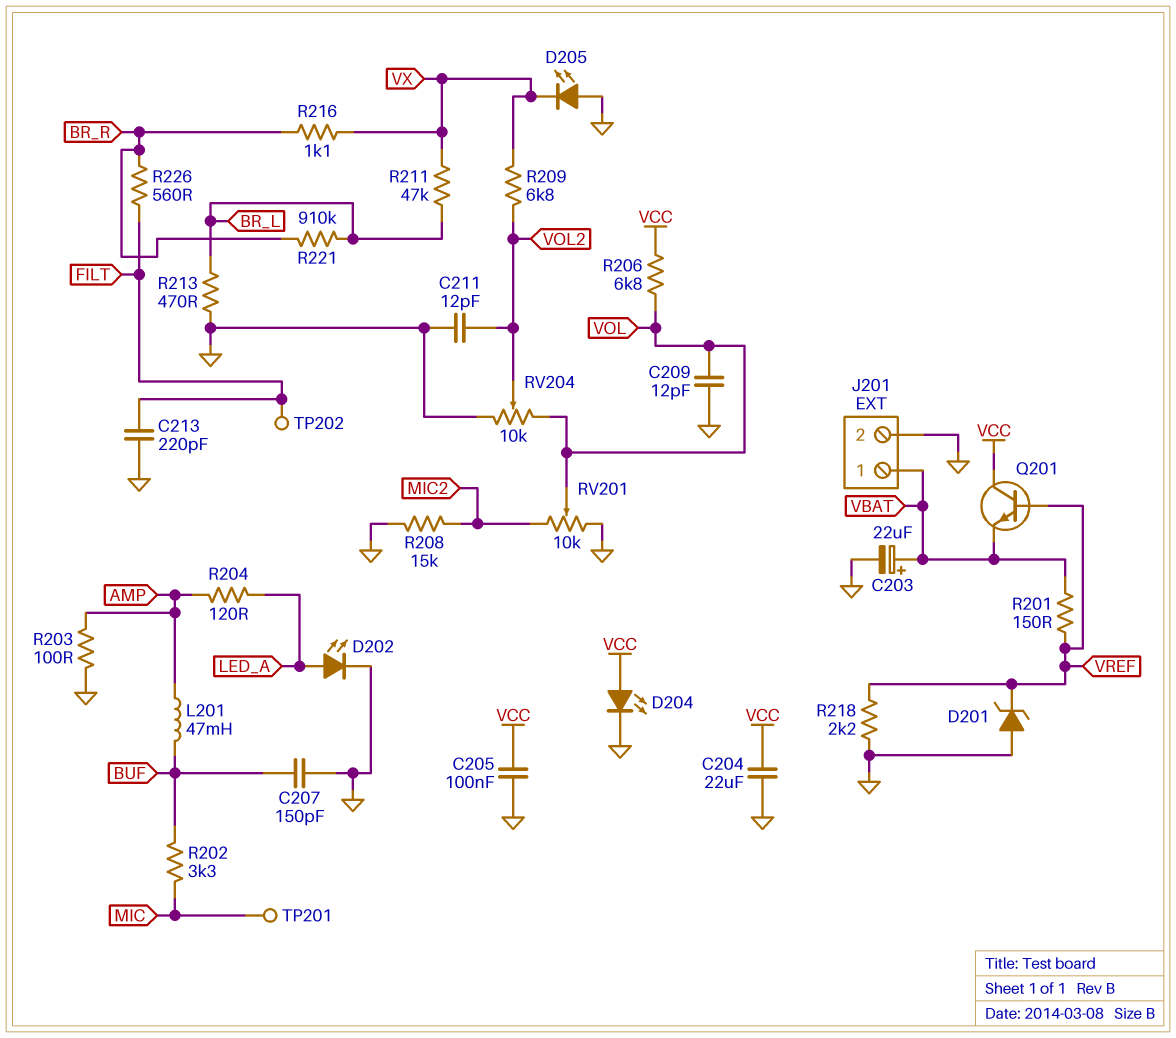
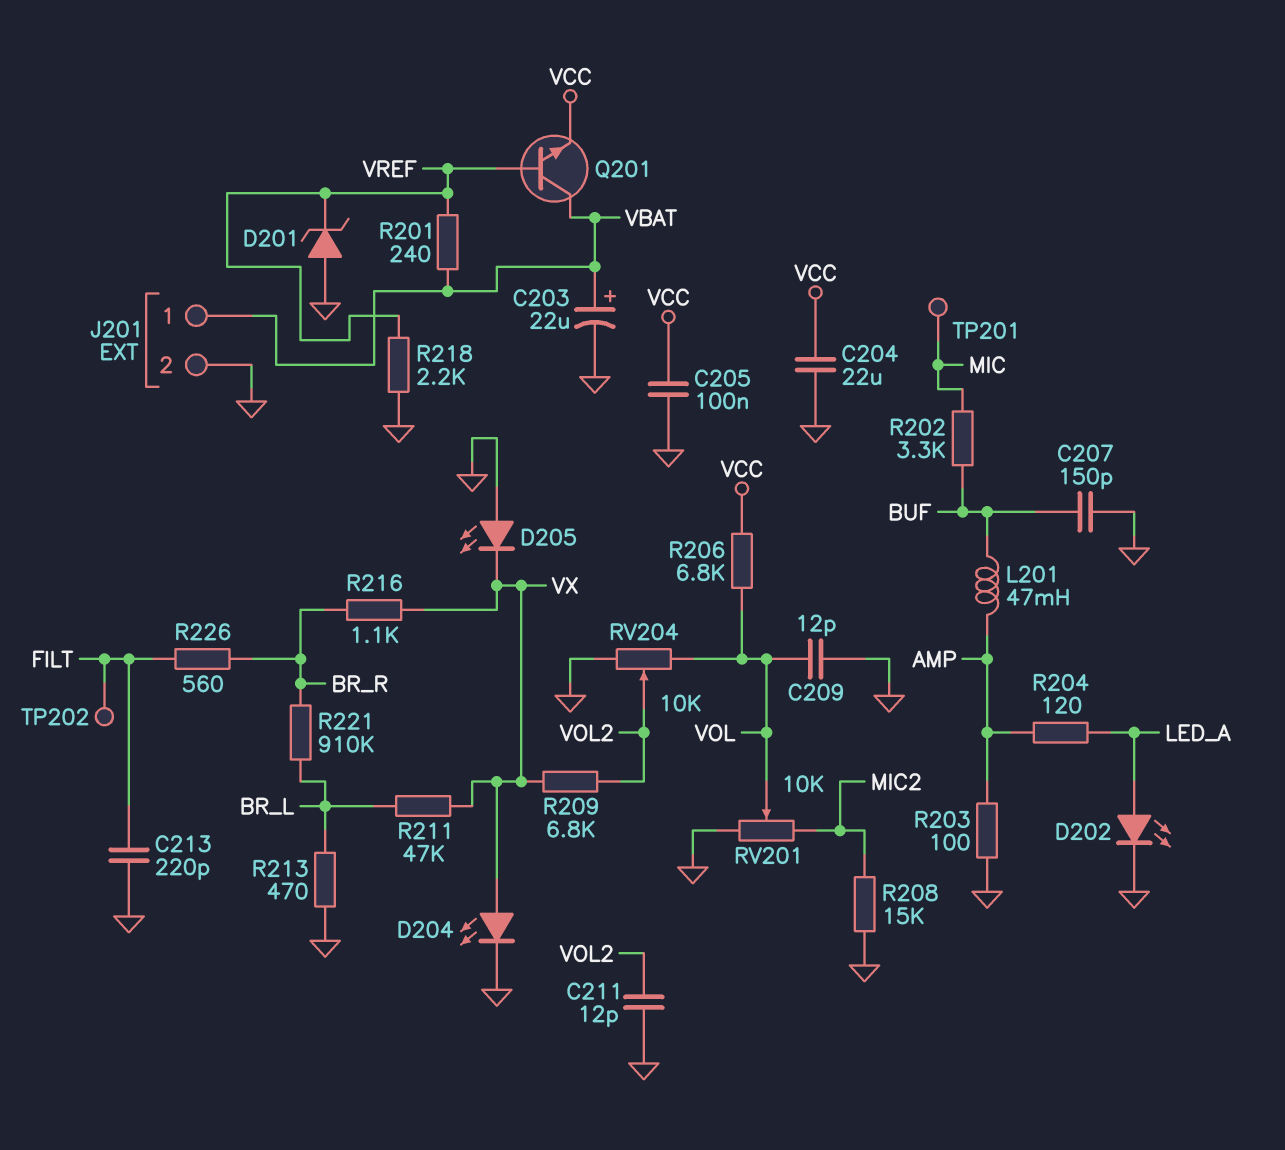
D204: LED (A VCC, K GND) -> LED (A VX, K GND)
Q201: NPN (B VREF, C VCC, E VBAT) -> NPN (B VREF, C VBAT, E VCC)
R201: 150 (VBAT, VREF) -> 240 (VBAT, VREF)

